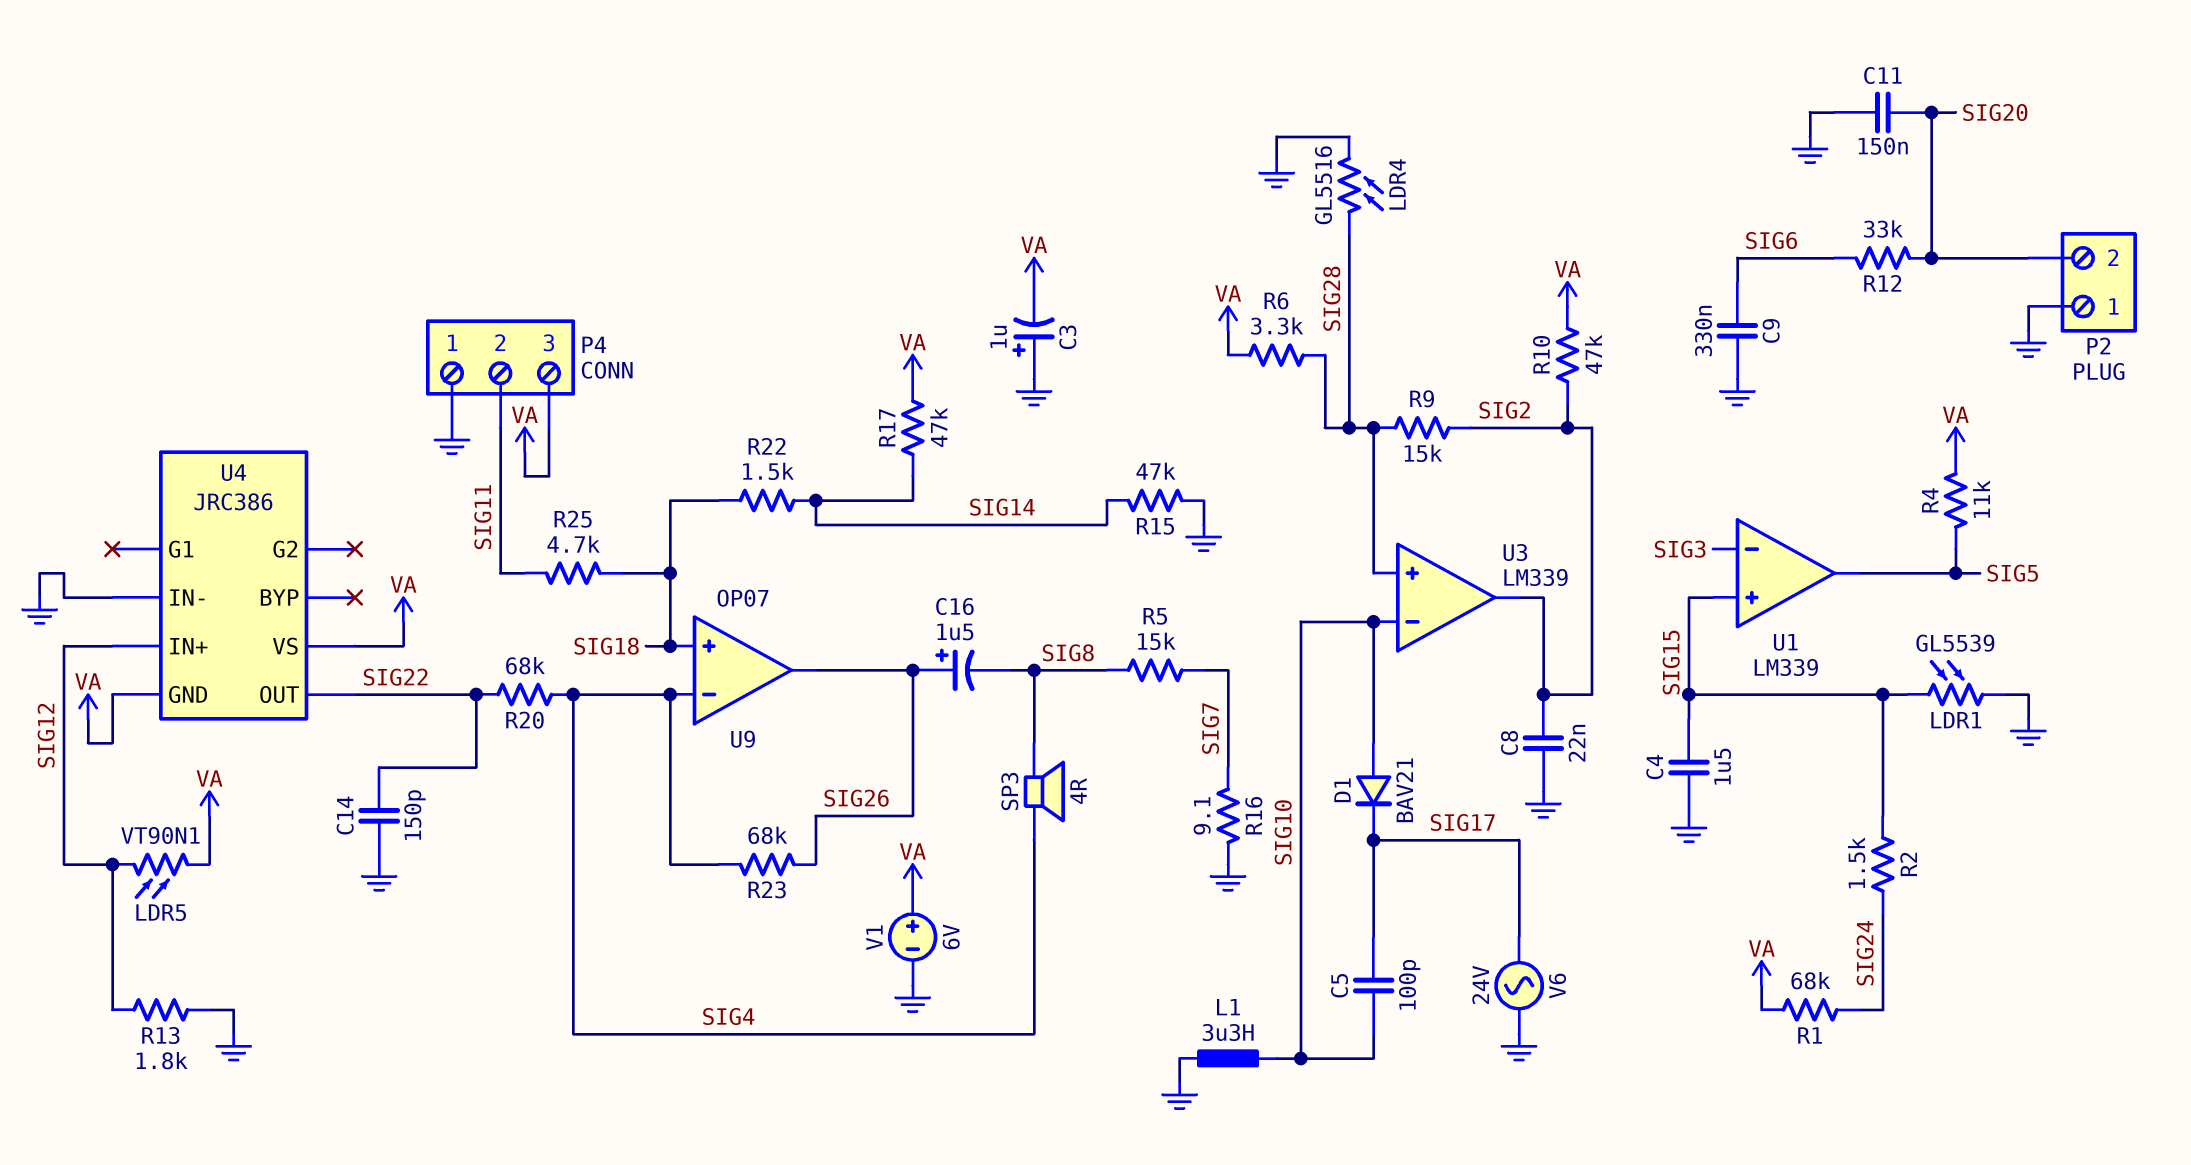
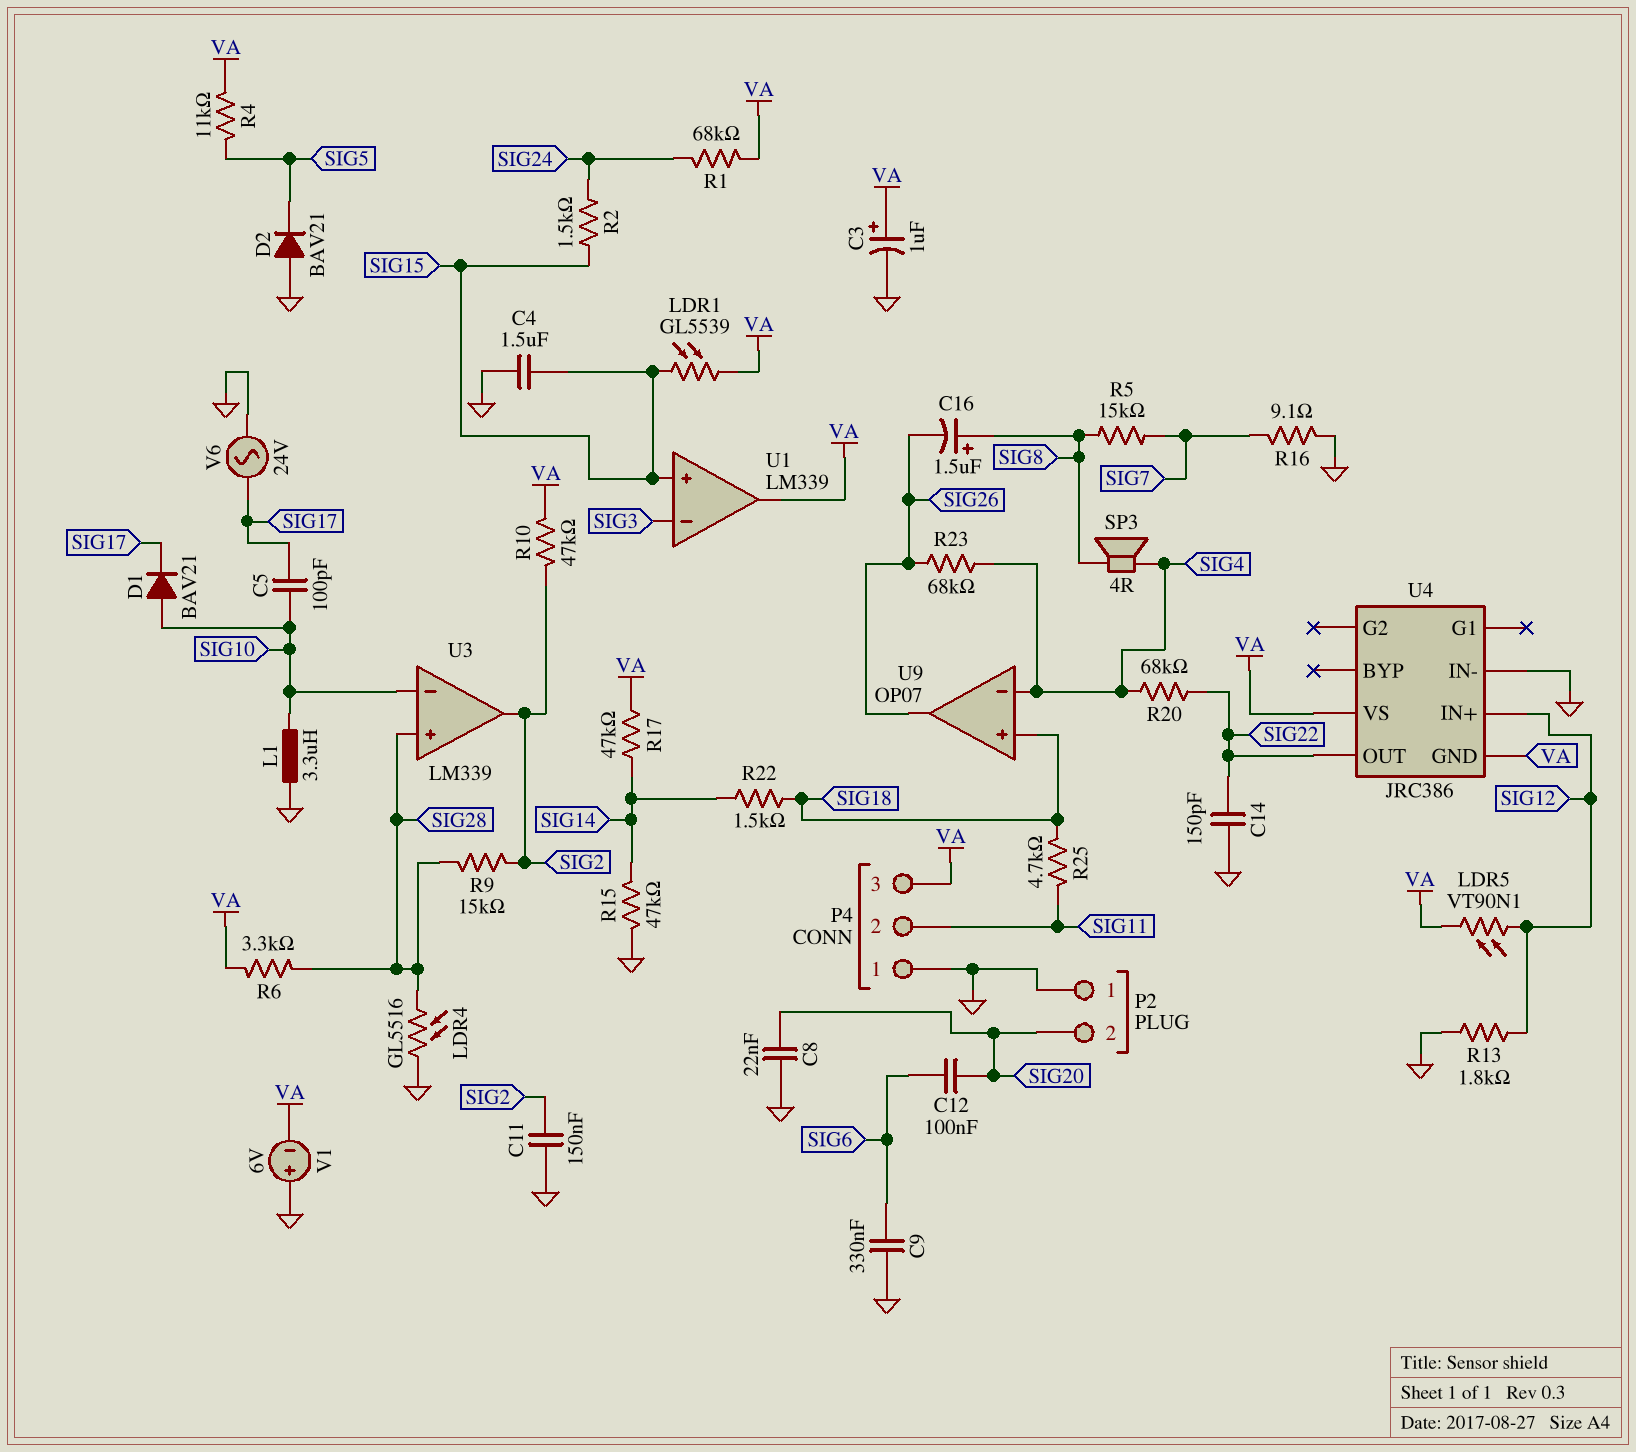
C3: 1uF (plus GND, minus VA) -> 1uF (plus VA, minus GND)
C8: 22nF (GND, SIG2) -> 22nF (GND, SIG20)
C11: 150nF (GND, SIG20) -> 150nF (GND, SIG2)
C12: none -> 100nF (SIG6, SIG20)
C16: 1.5uF (plus SIG26, minus SIG8) -> 1.5uF (plus SIG8, minus SIG26)
D2: none -> diode BAV21 (A GND, K SIG5)
LDR1: GL5539 (GND, SIG15) -> GL5539 (SIG15, VA)
R12: 33k (SIG6, SIG20) -> none
U1 pin out: SIG5 -> VA
V1: 6V (plus VA, minus GND) -> 6V (plus GND, minus VA)

